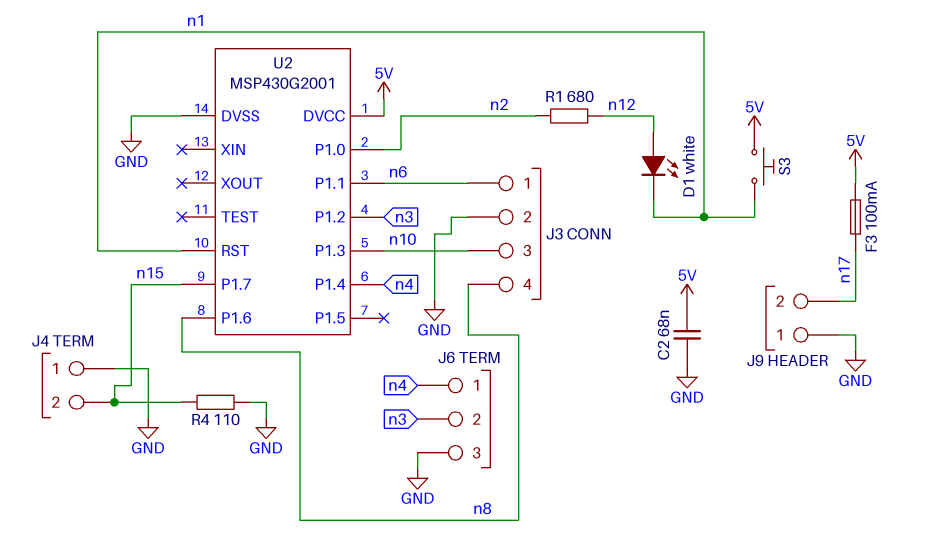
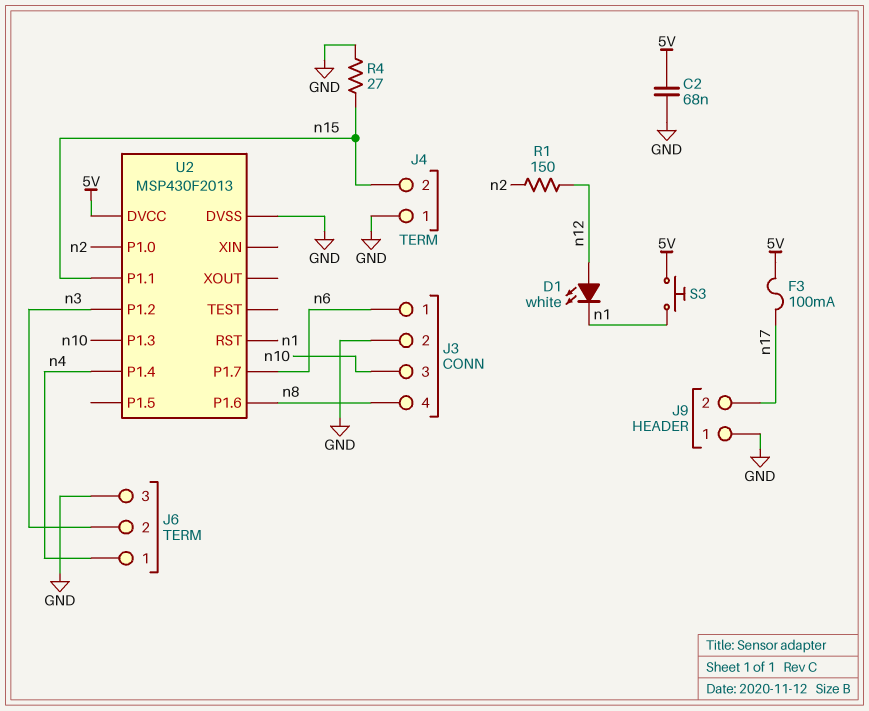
R1: 680 (n2, n12) -> 150 (n2, n12)
R4: 110 (GND, n15) -> 27 (GND, n15)
U2: MSP430G2001 -> MSP430F2013
U2 pin P1.1: n6 -> n15
U2 pin P1.7: n15 -> n6

